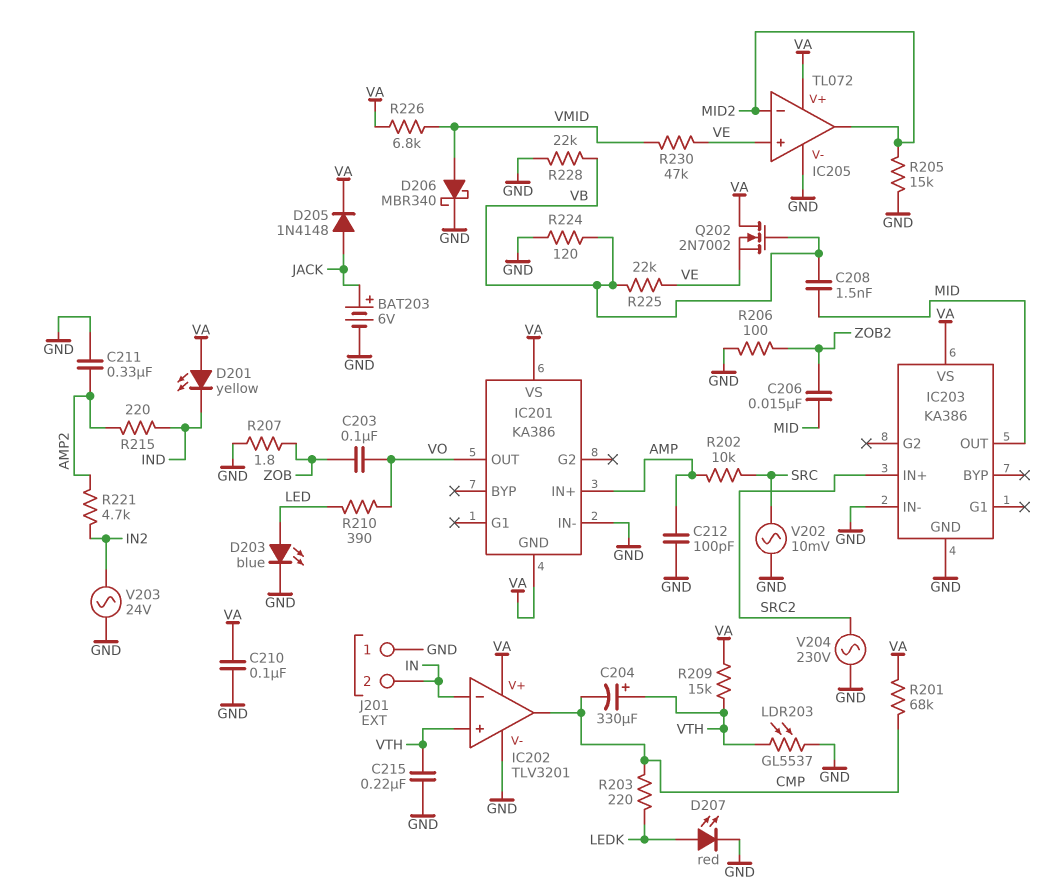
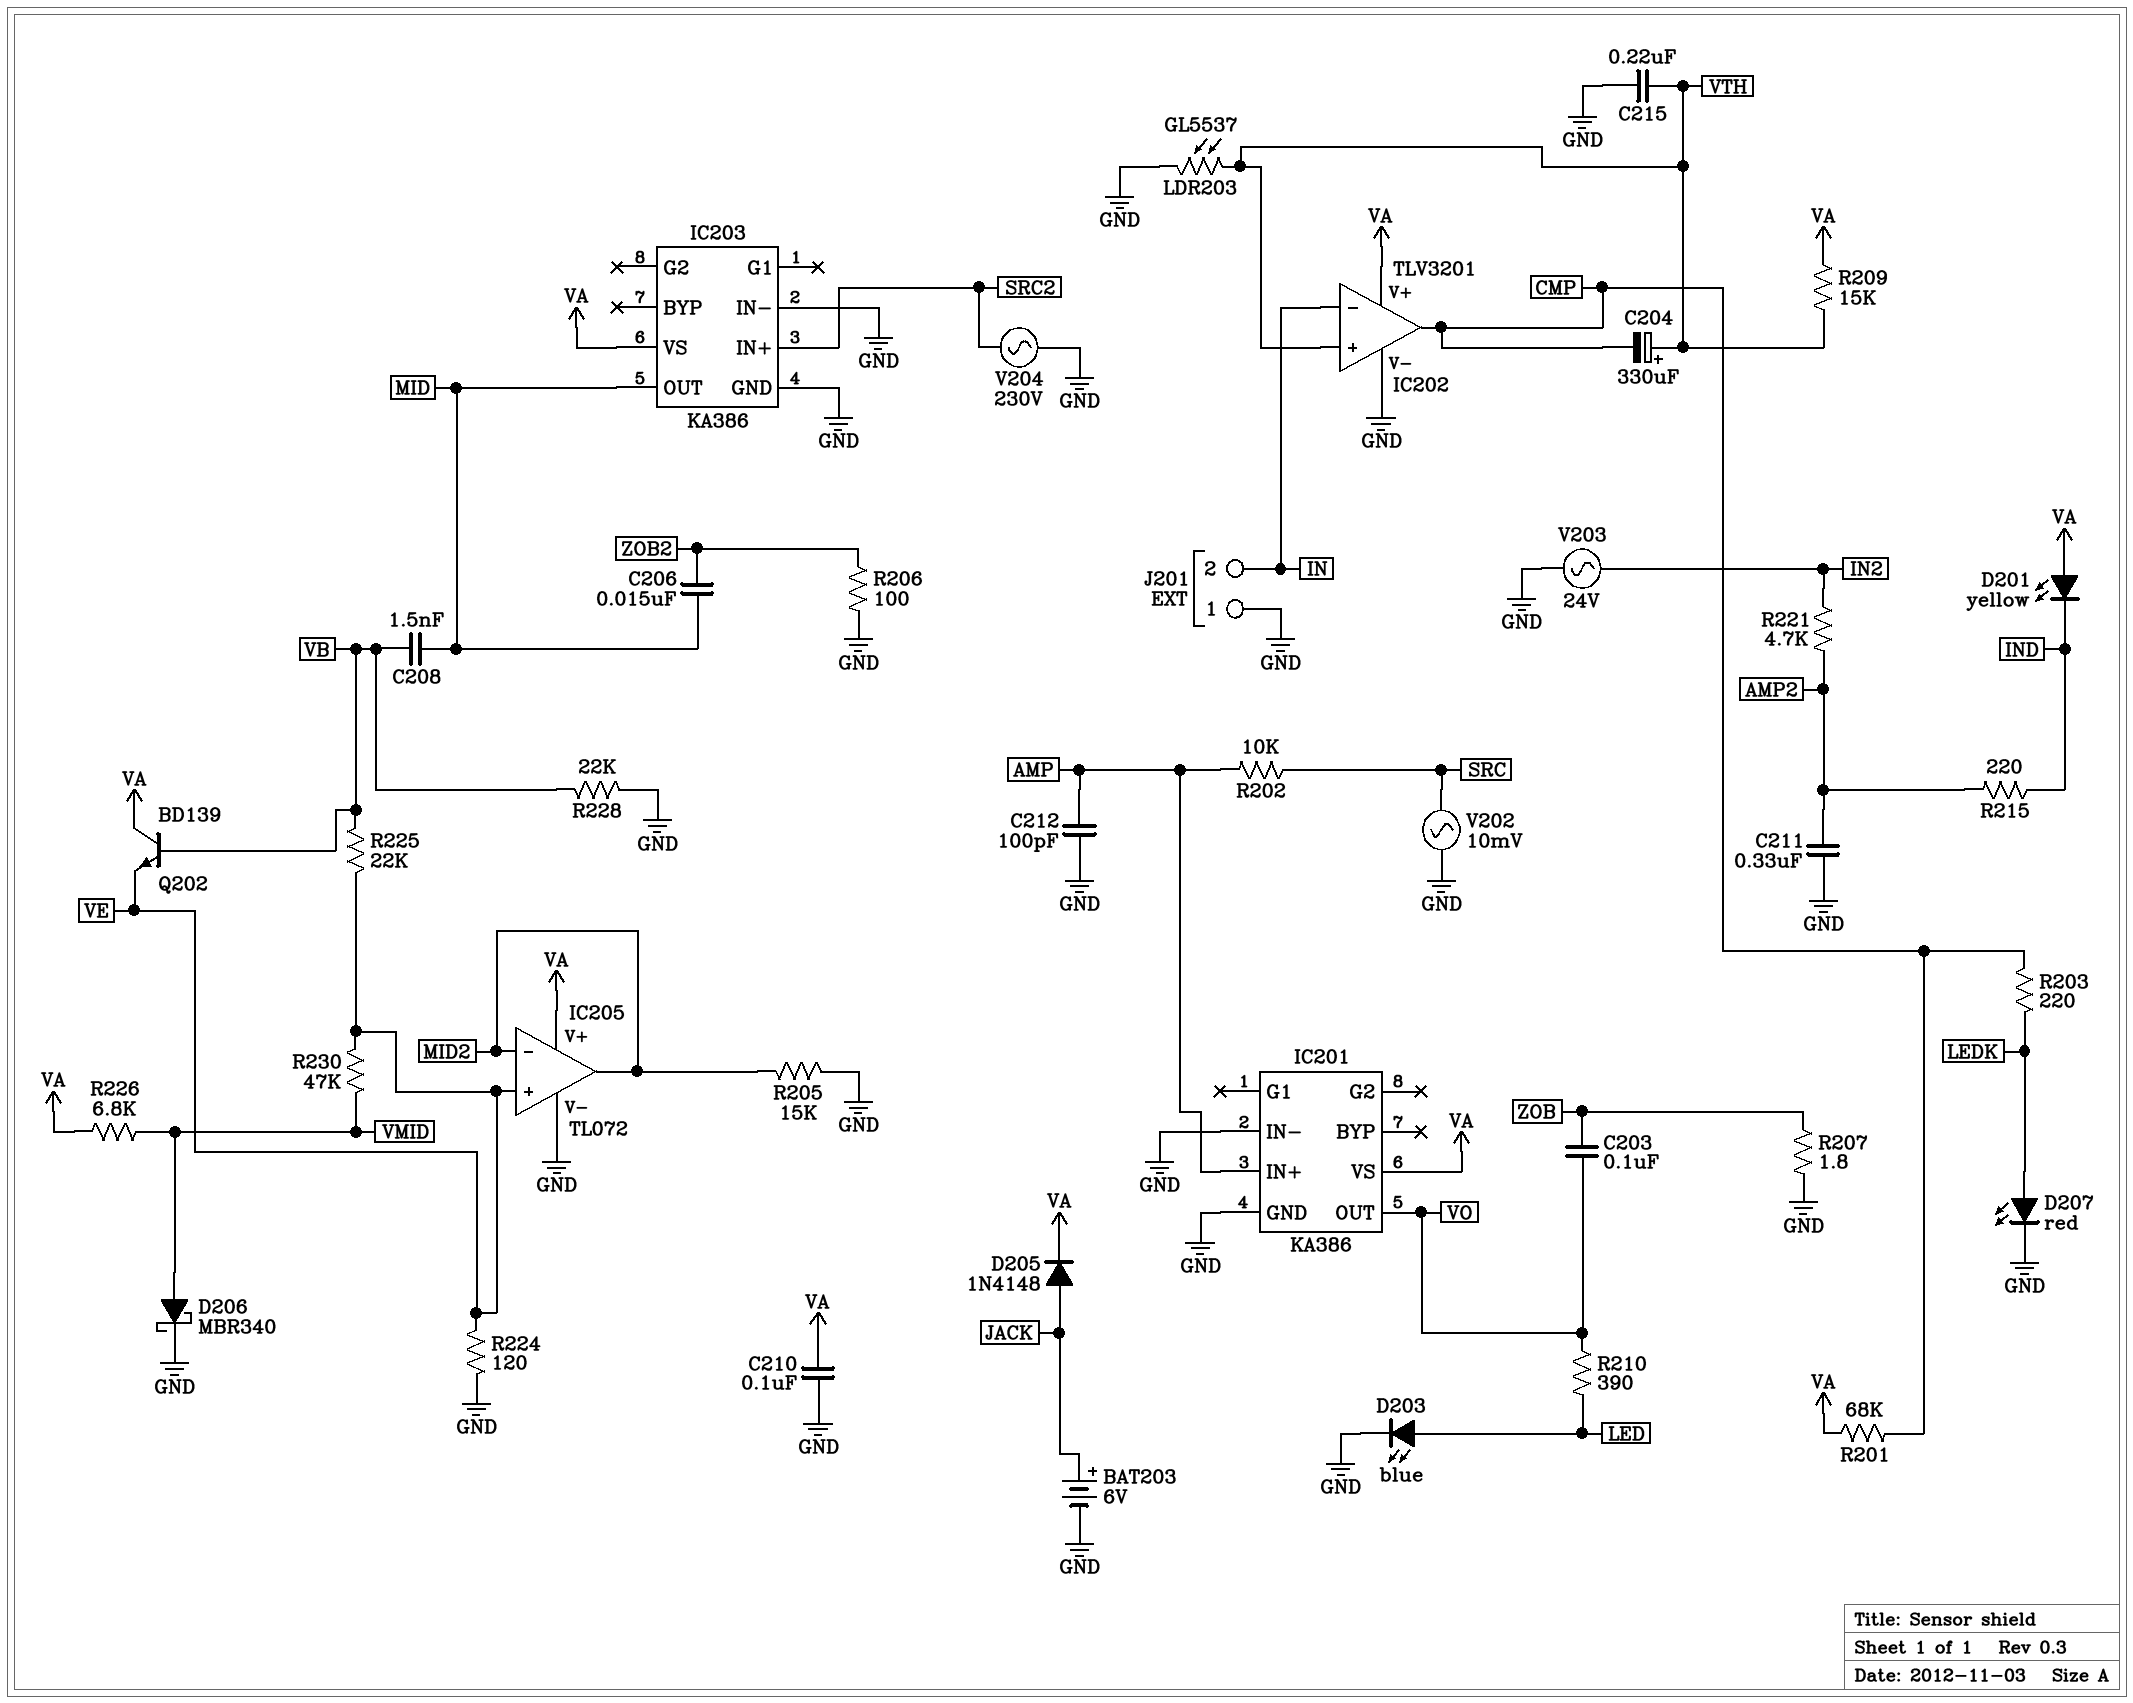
IC201 pin GND: VA -> GND
Q202: NMOS 2N7002 (G VB, D VA, S VE) -> NPN BD139 (B VB, C VA, E VE)
R224: 120 (GND, VB) -> 120 (GND, VE)

